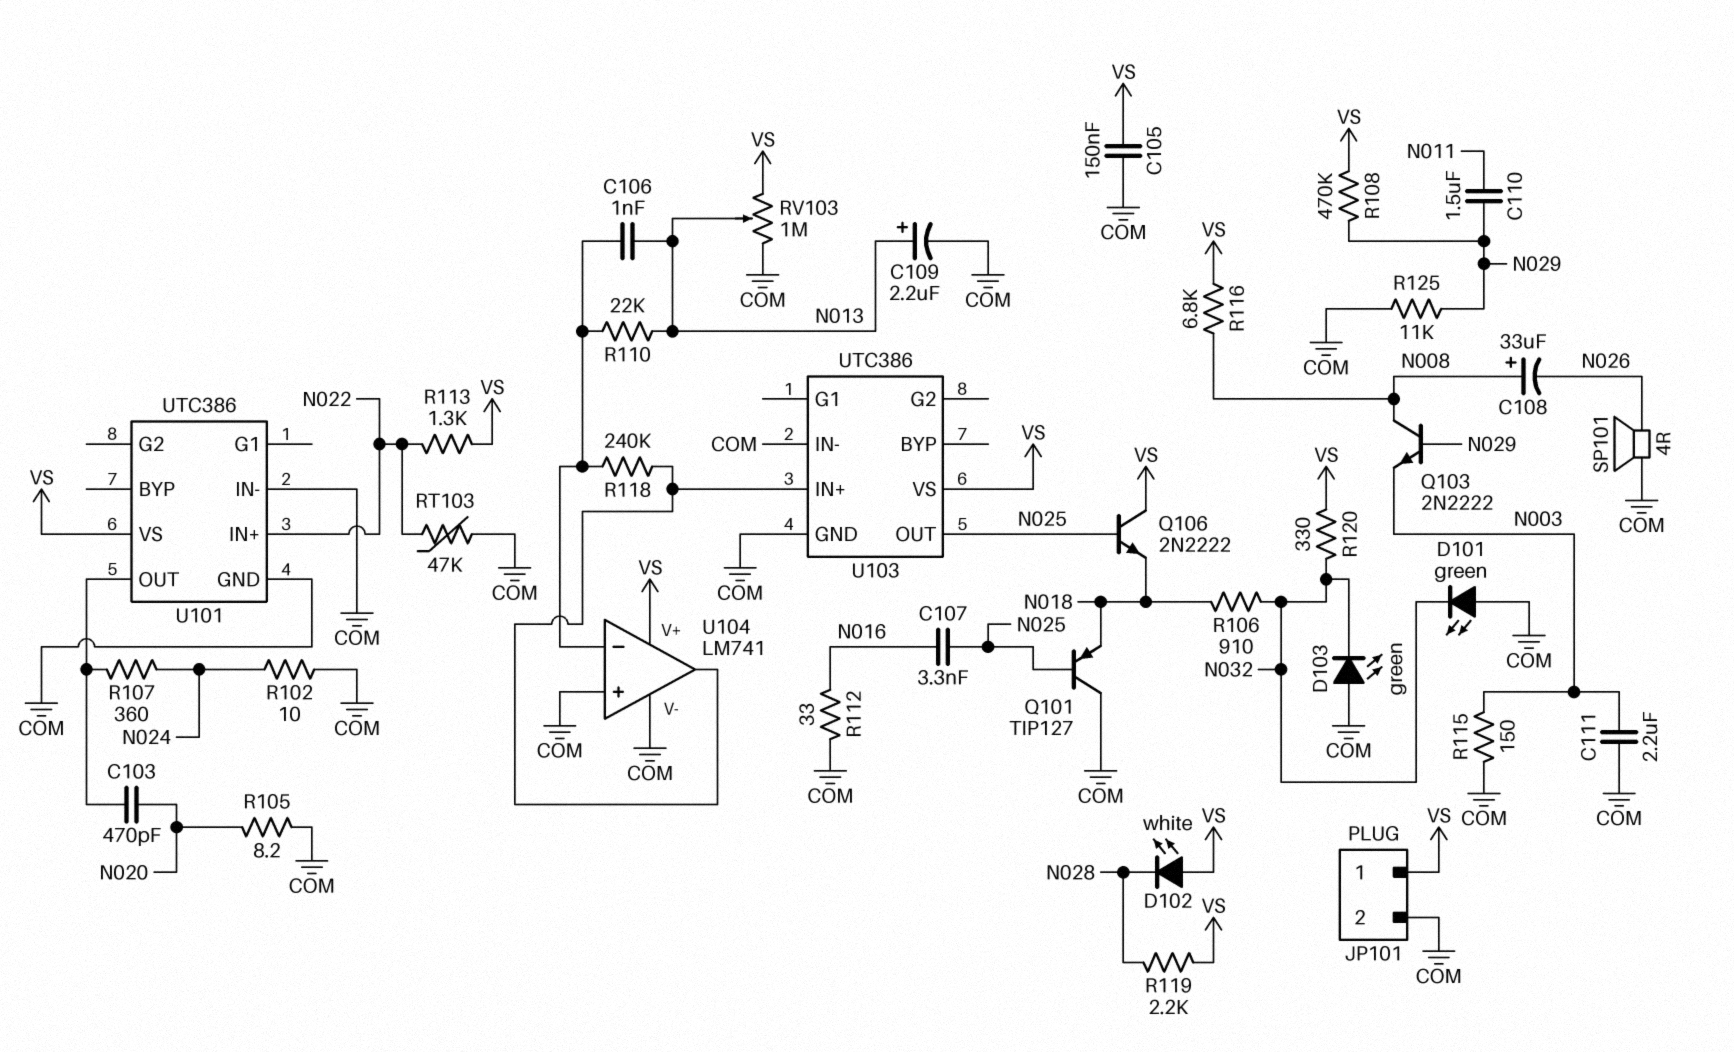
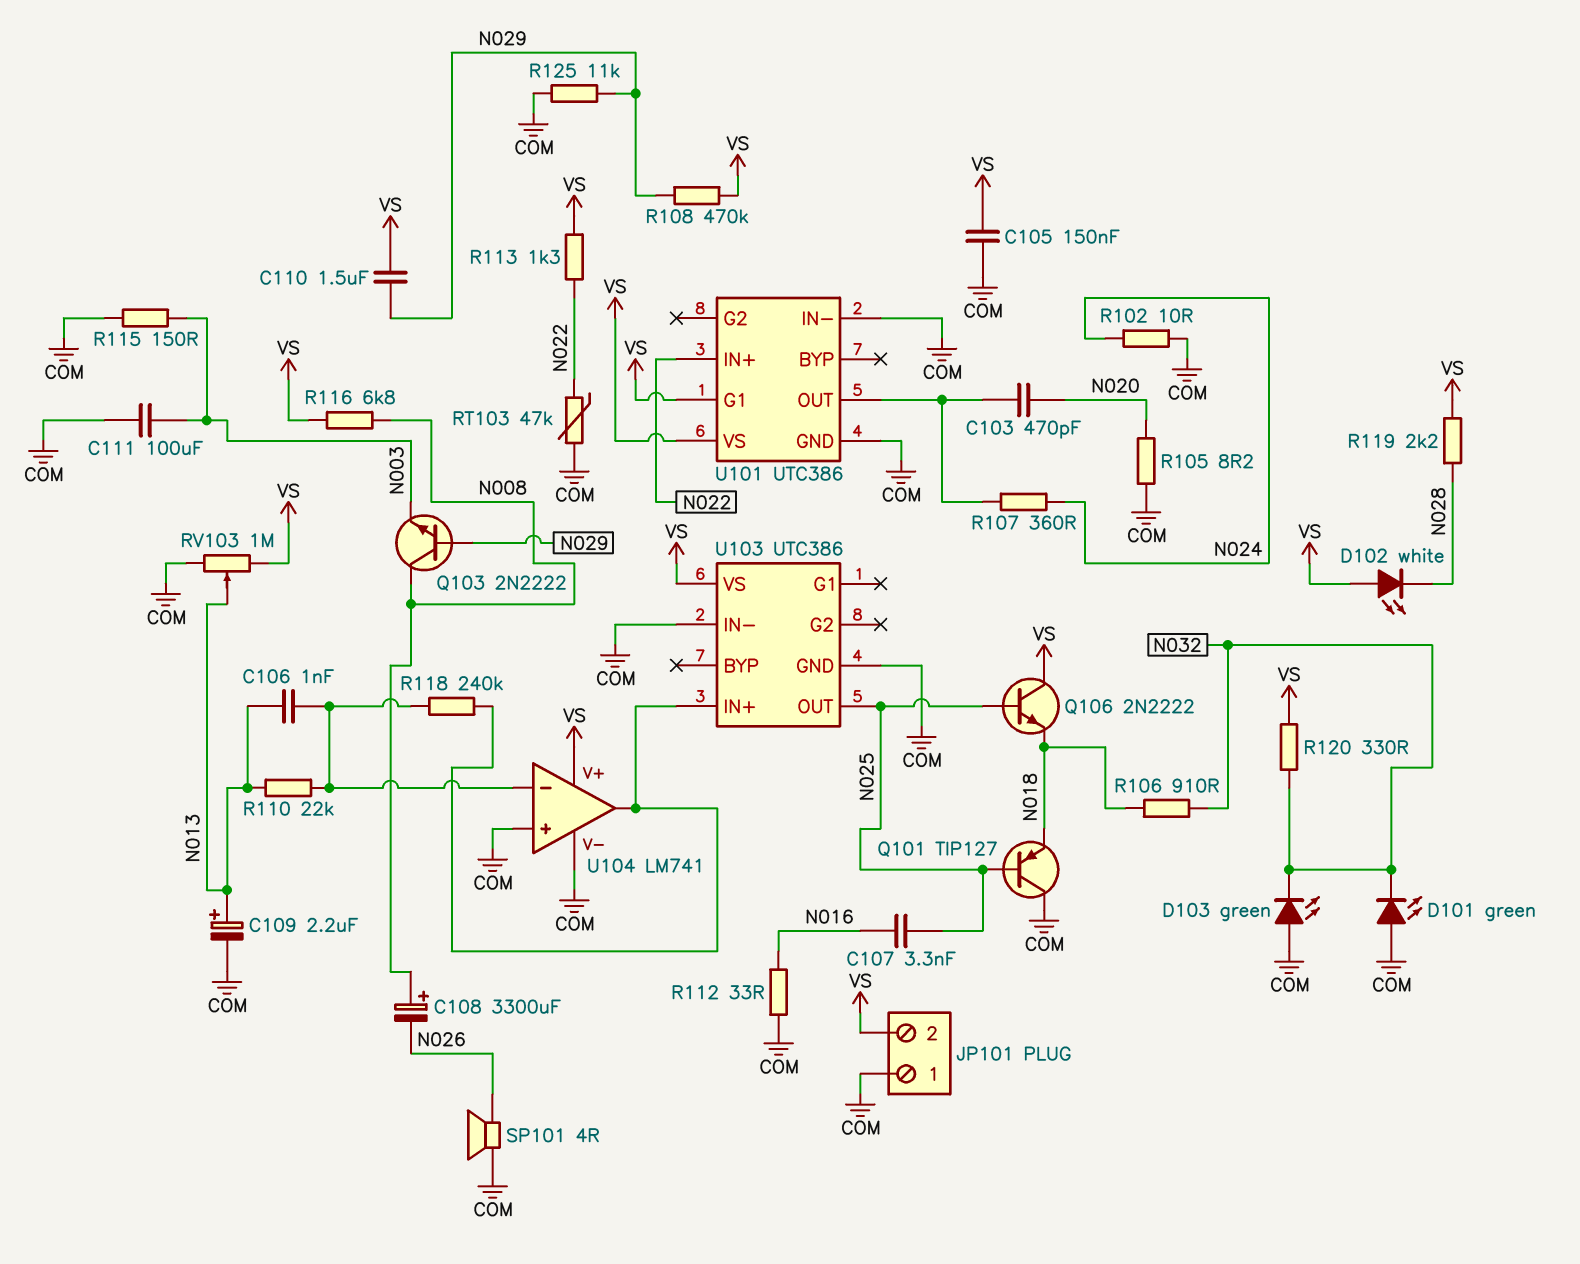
C108: 33uF (plus N008, minus N026) -> 3300uF (plus N008, minus N026)
C110: 1.5uF (N011, N029) -> 1.5uF (N029, VS)
C111: 2.2uF (COM, N003) -> 100uF (COM, N003)
JP101 pin 1: VS -> COM
JP101 pin 2: COM -> VS
U101 pin G1: none -> VS

